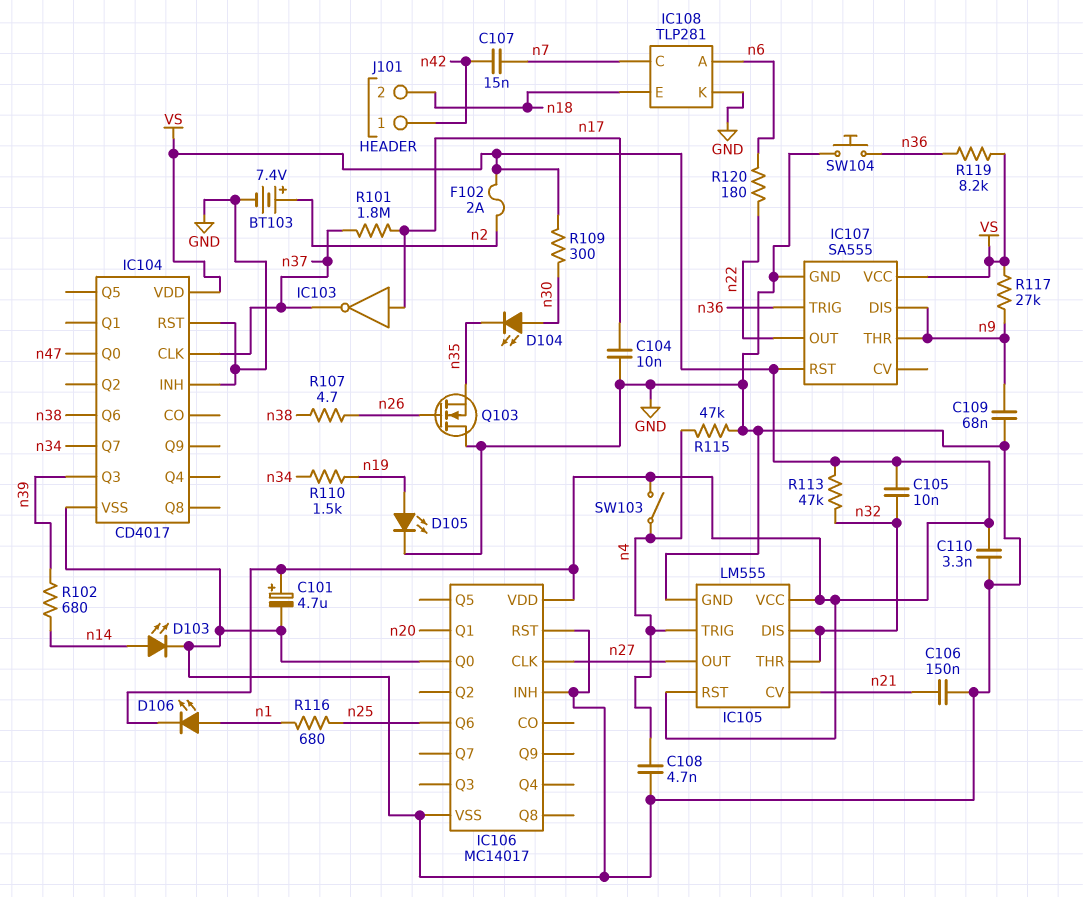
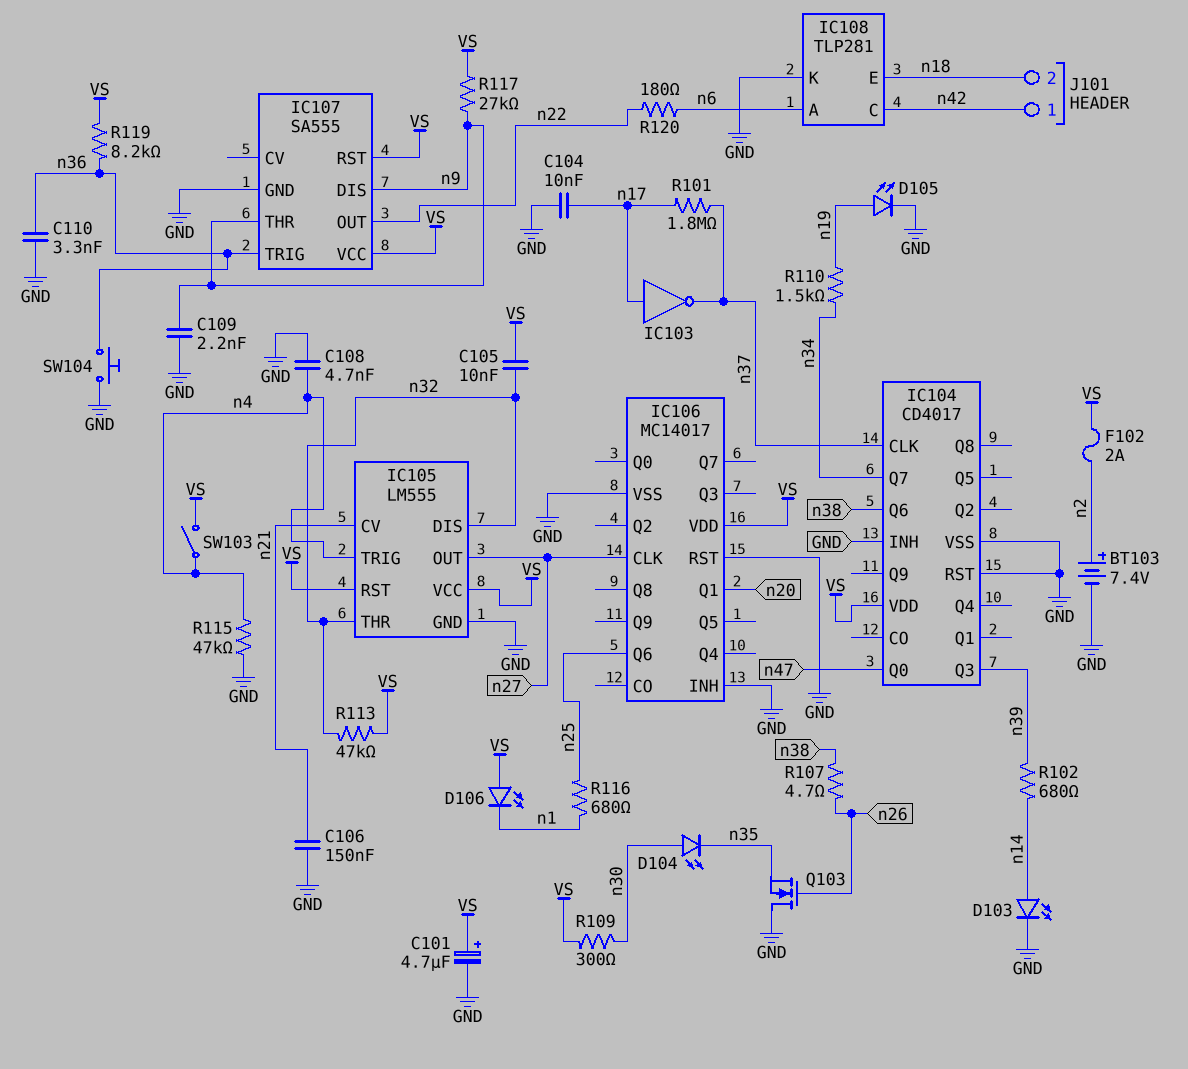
C107: 15nF (n7, n42) -> none
C109: 68nF (GND, n9) -> 2.2nF (GND, n9)
C110: 3.3nF (GND, VS) -> 3.3nF (GND, n36)
D106: LED (A n1, K VS) -> LED (A VS, K n1)
IC106 pin Q0: GND -> none
IC108 pin C: n7 -> n42

